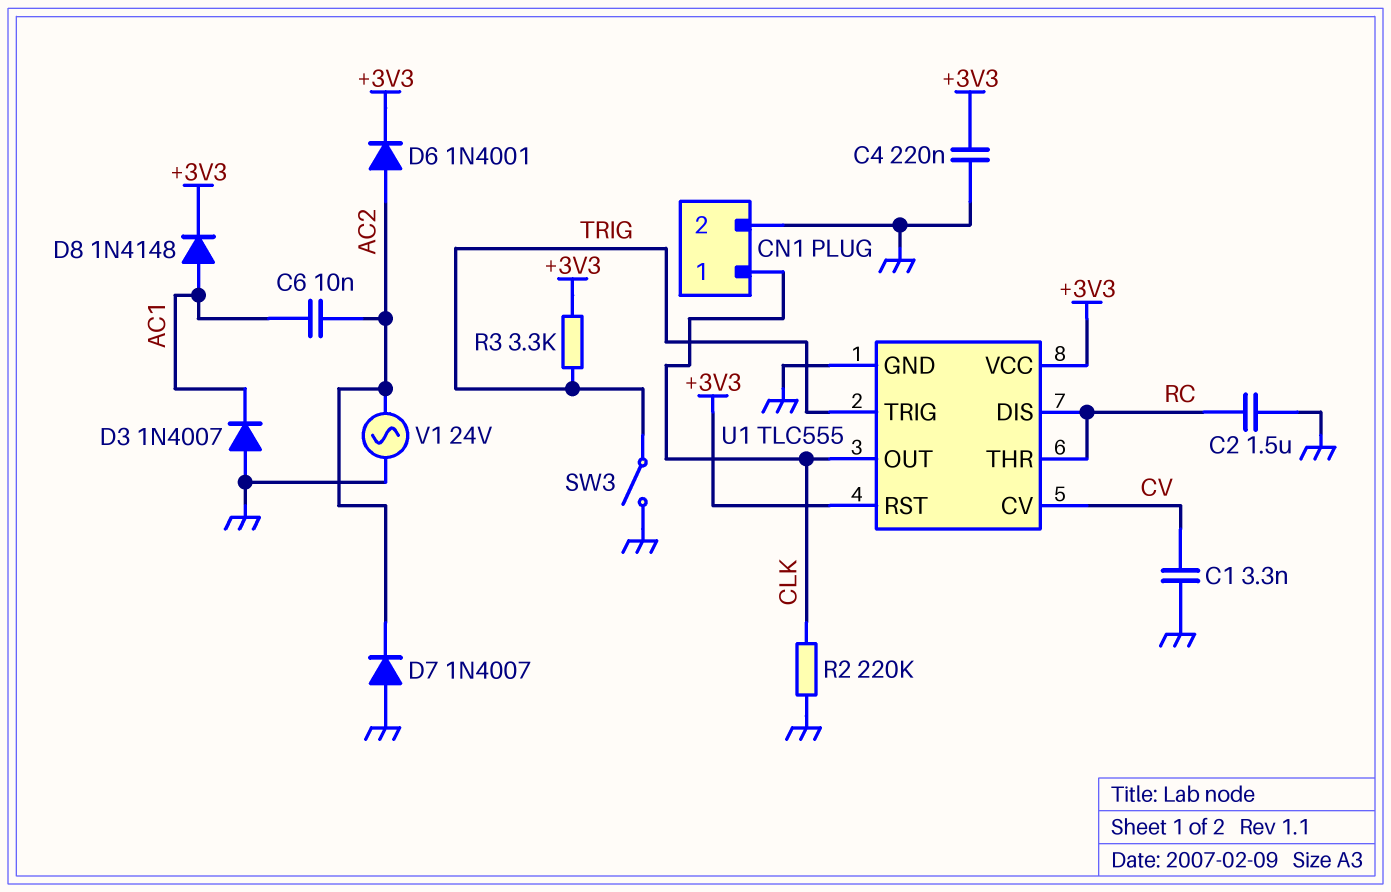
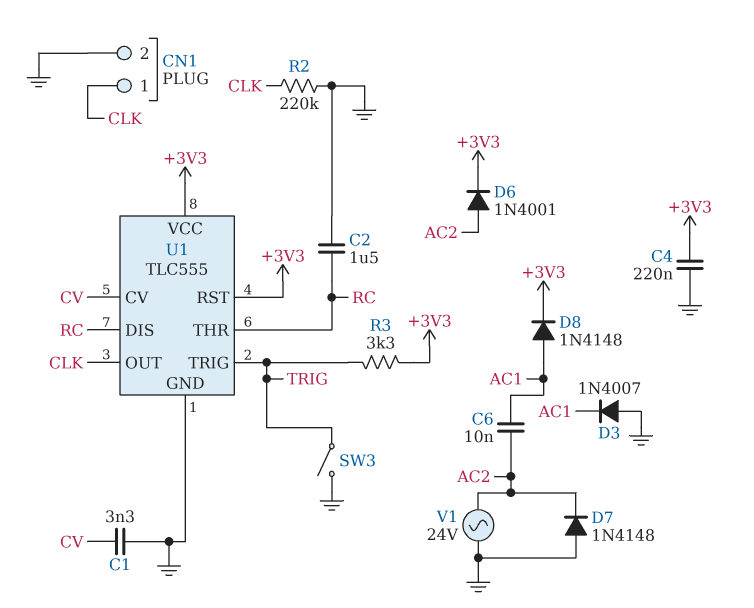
D7: diode 1N4007 (A GND, K AC2) -> diode 1N4148 (A GND, K AC2)

